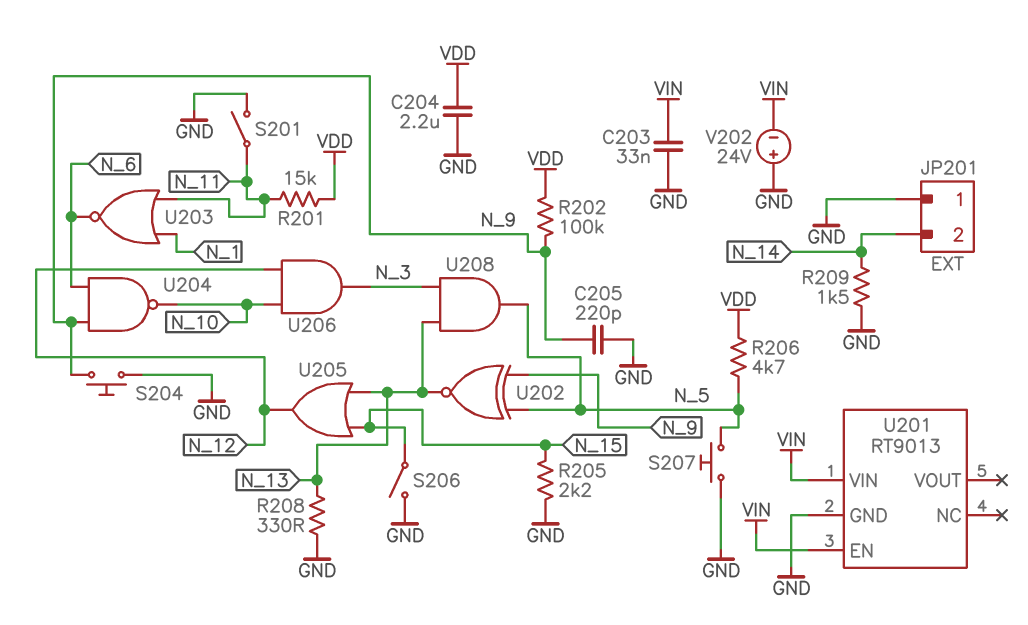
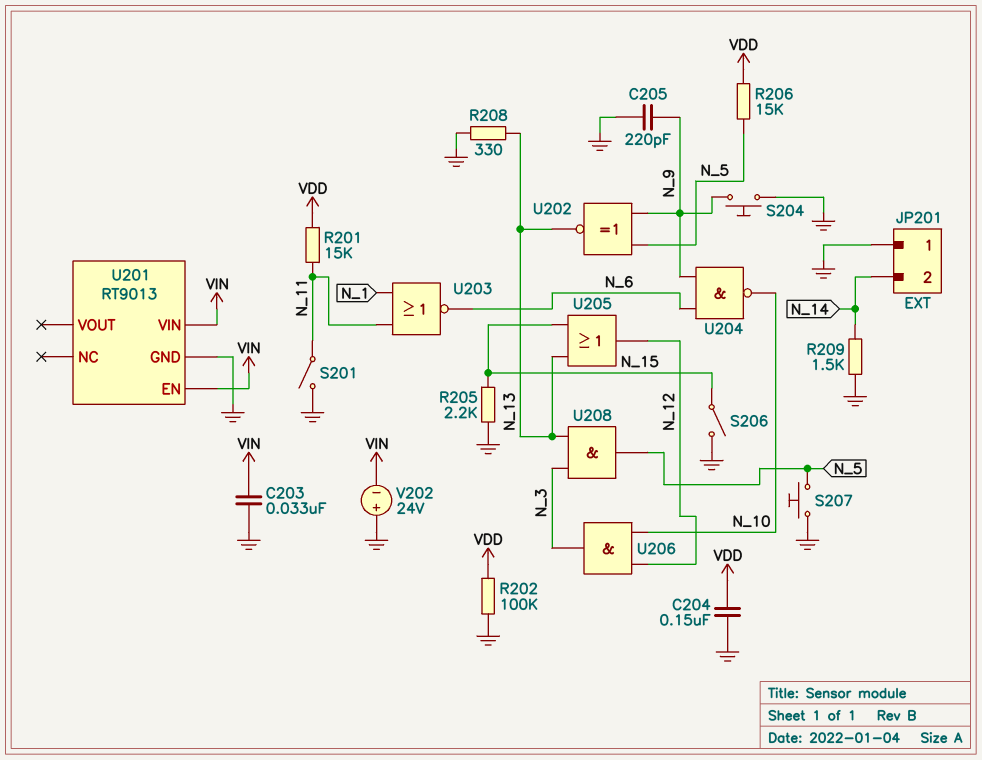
C204: 2.2uF (GND, VDD) -> 150nF (GND, VDD)
R202: 100k (N_9, VDD) -> 100k (GND, VDD)
R206: 4.7k (N_5, VDD) -> 15k (N_5, VDD)

